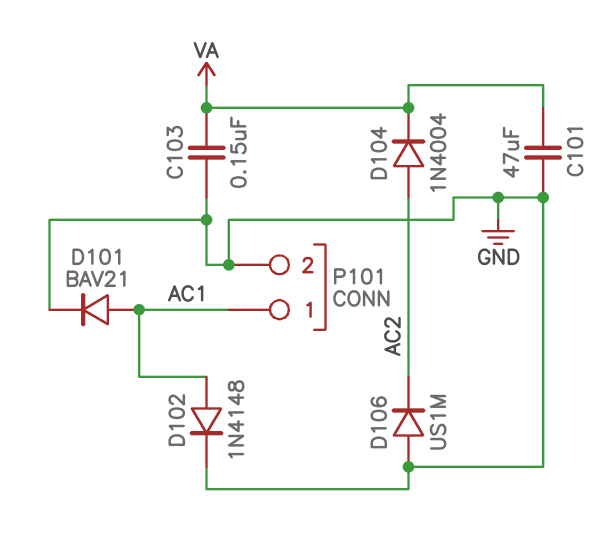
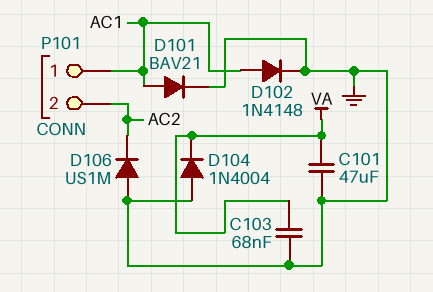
C103: 150nF (GND, VA) -> 68nF (GND, VA)
D104: diode 1N4004 (A AC2, K VA) -> diode 1N4004 (A GND, K VA)
P101 pin 2: GND -> AC2

